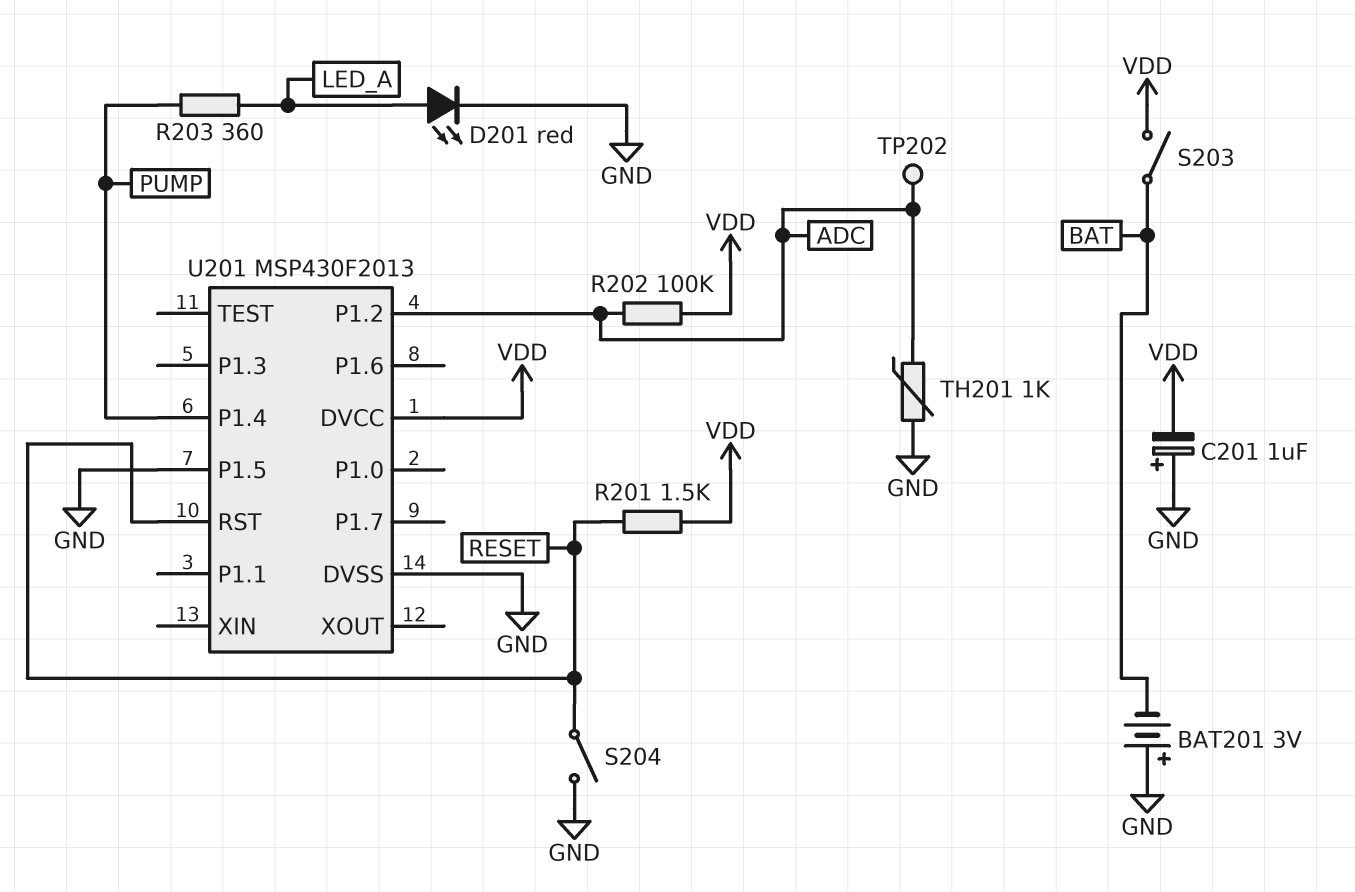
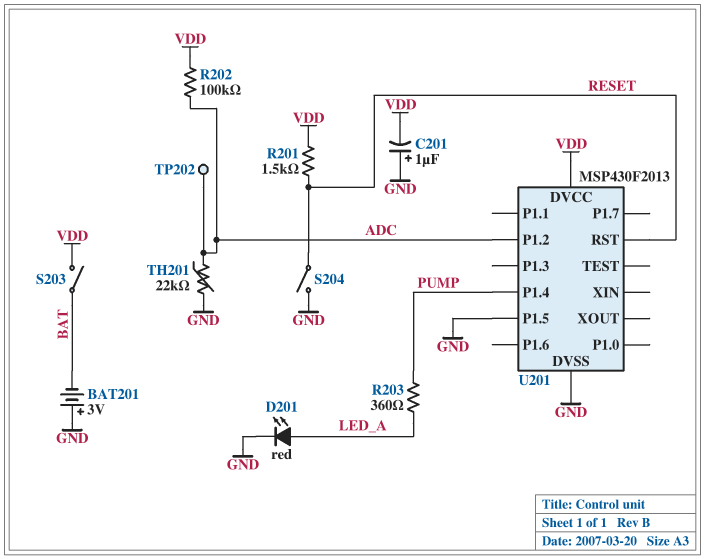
TH201: 1k (ADC, GND) -> 22k (ADC, GND)

